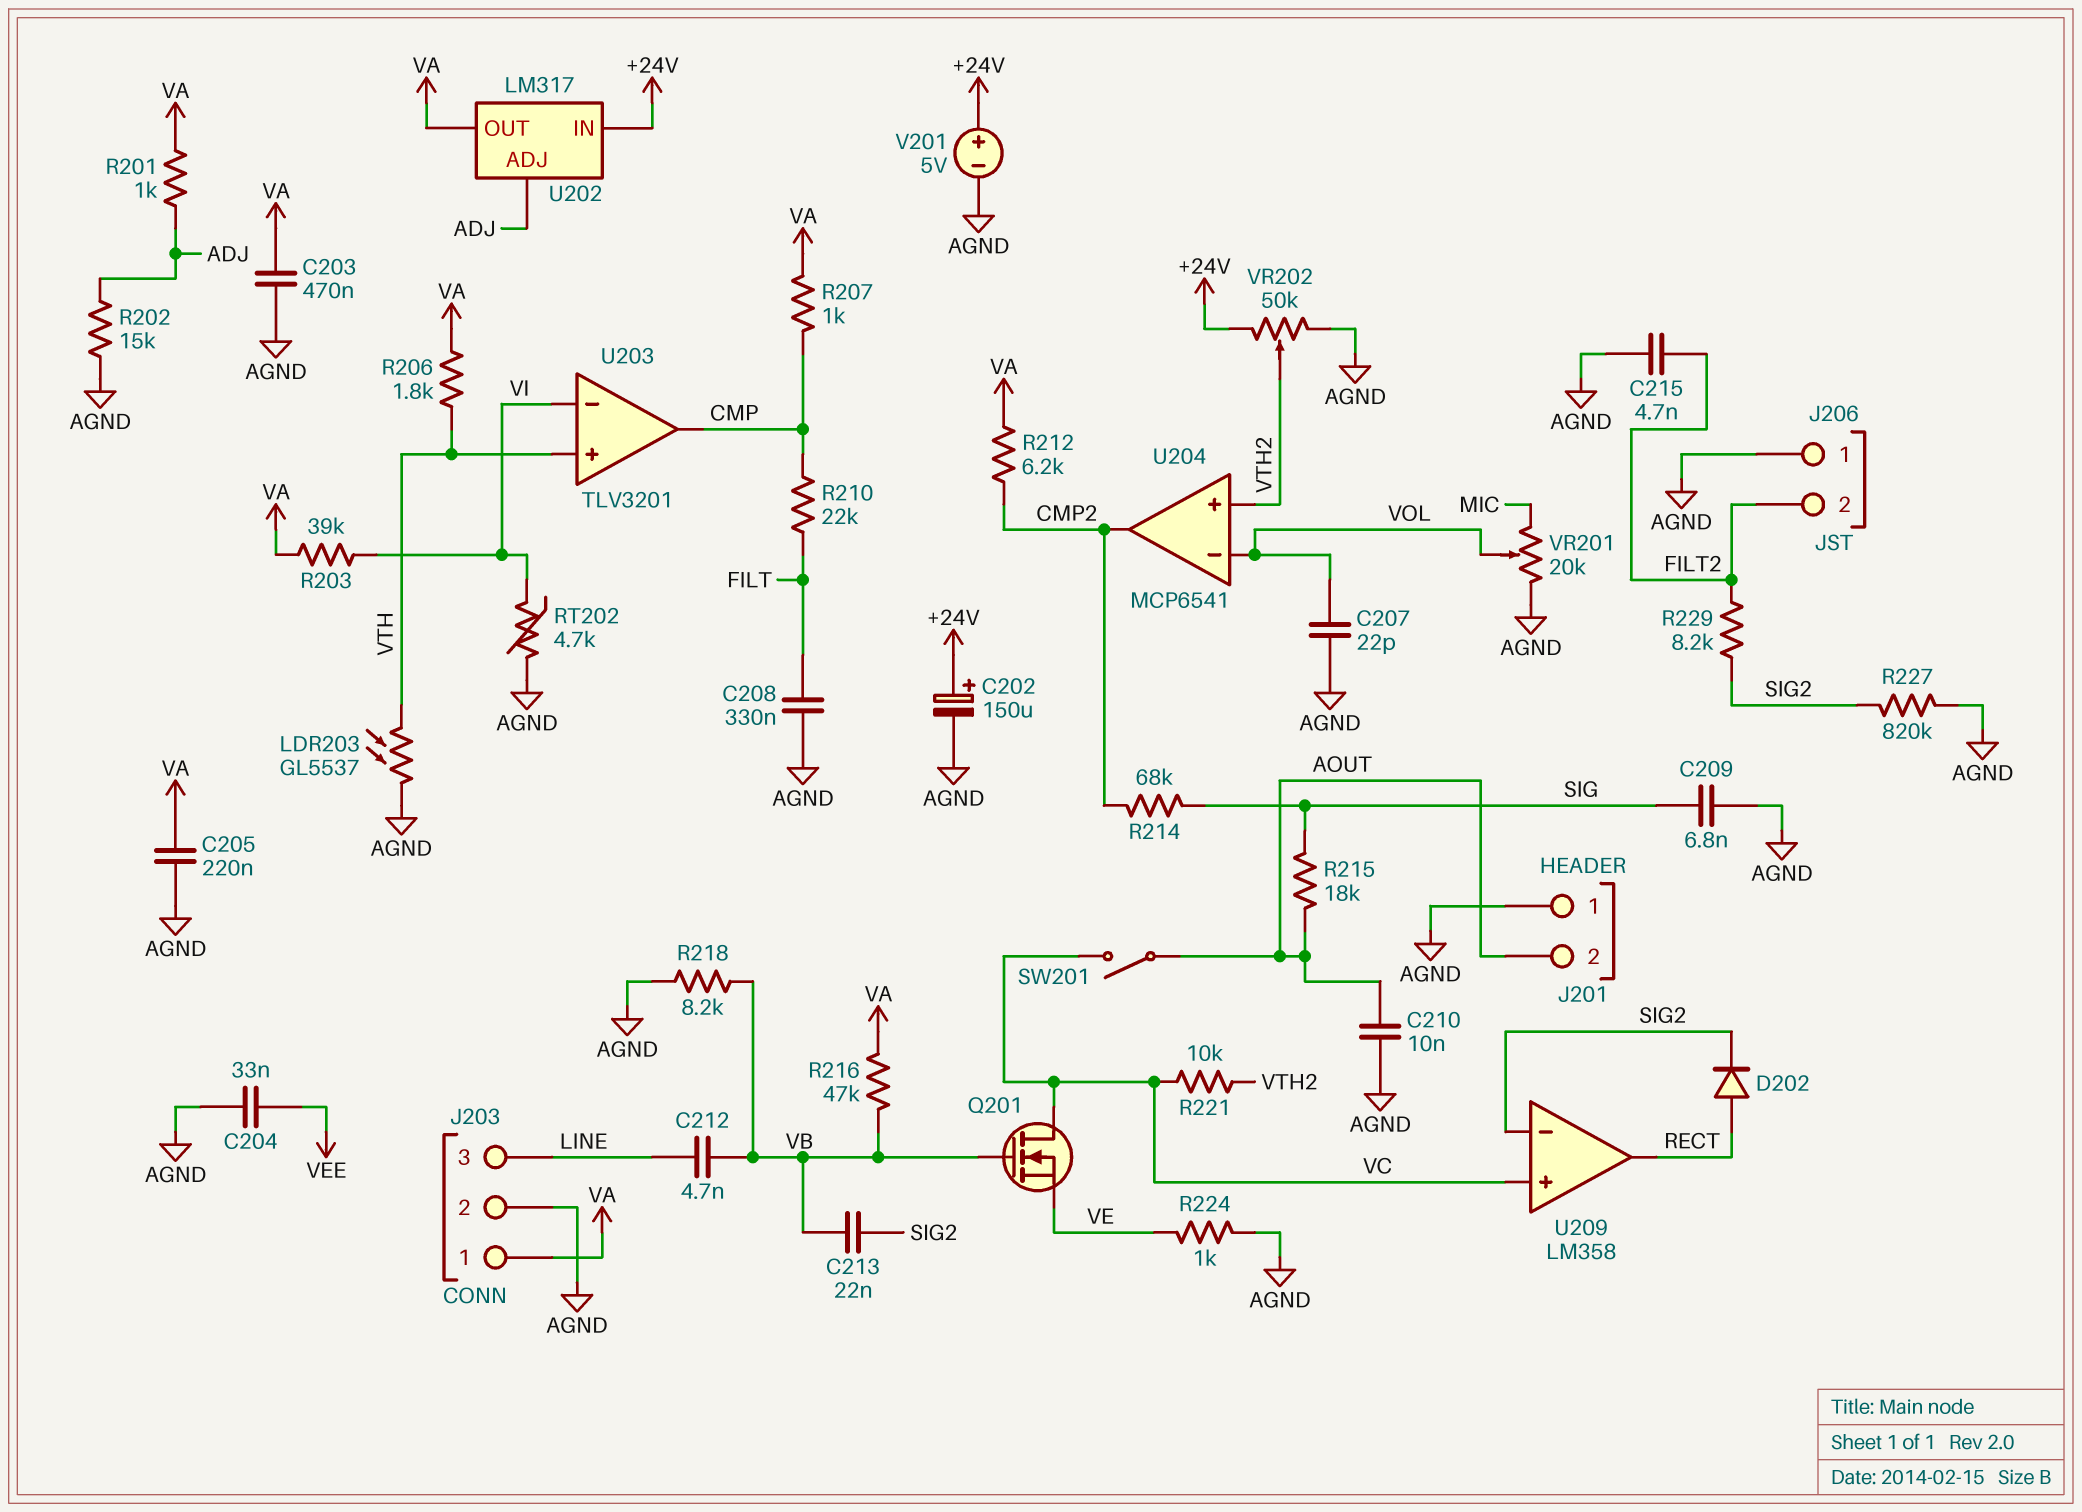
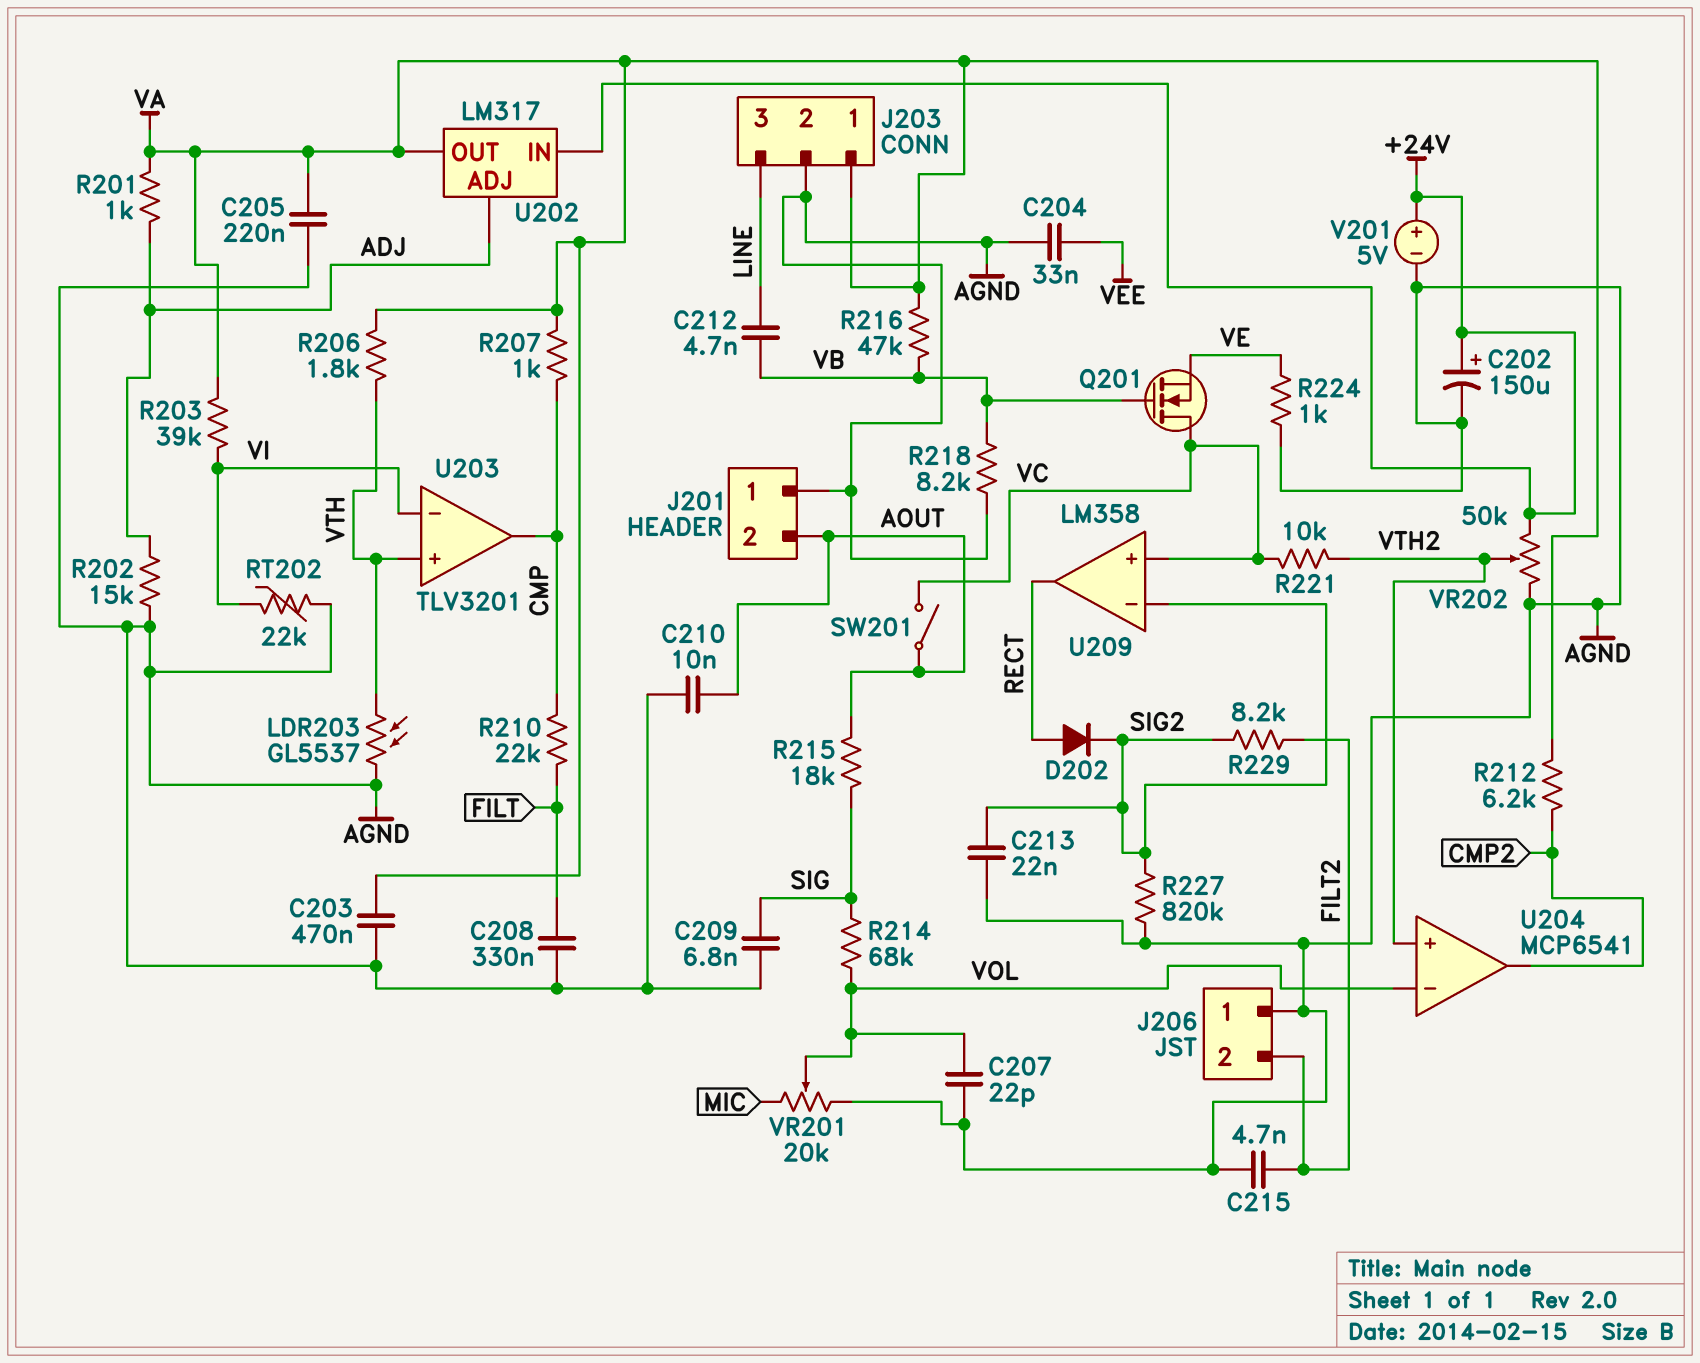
C213: 22nF (SIG2, VB) -> 22nF (AGND, SIG2)
R214: 68k (CMP2, SIG) -> 68k (SIG, VOL)
RT202: 4.7k (AGND, VI) -> 22k (AGND, VI)

